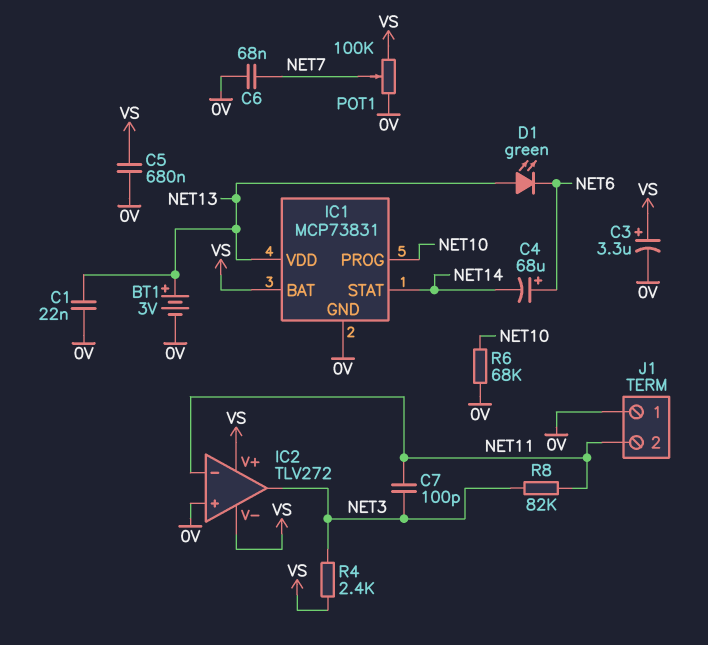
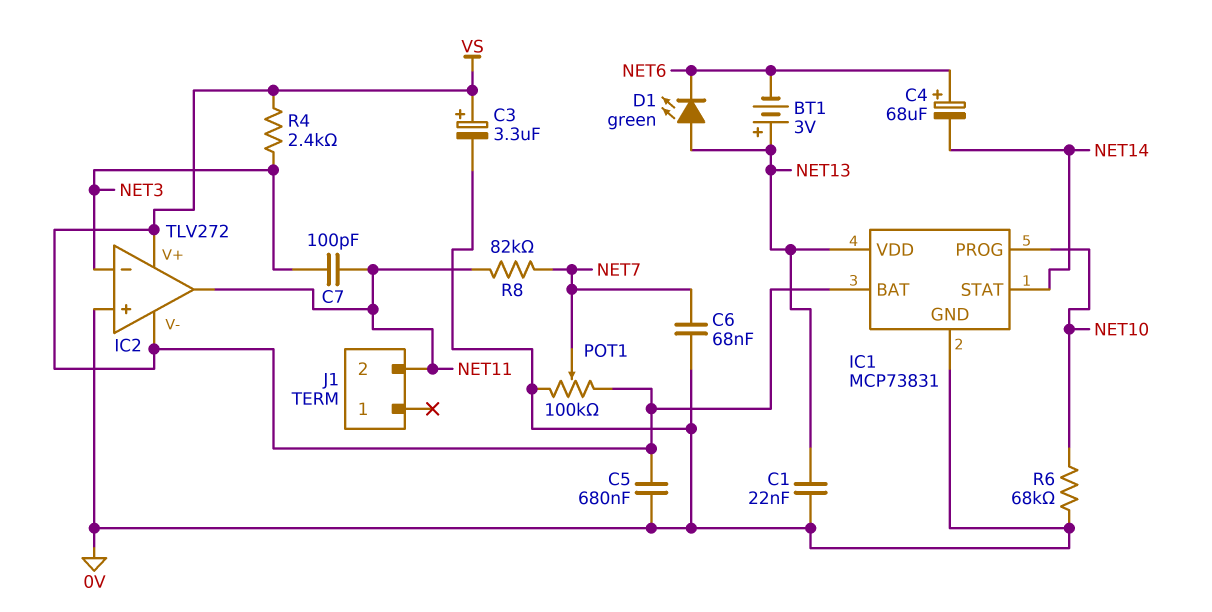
BT1: 3V (plus NET13, minus 0V) -> 3V (plus NET13, minus NET6)
IC2 pin in-: NET11 -> NET3
IC2 pin out: NET3 -> NET11
J1 pin 1: 0V -> none
R8: 82k (NET3, NET11) -> 82k (NET7, NET11)

